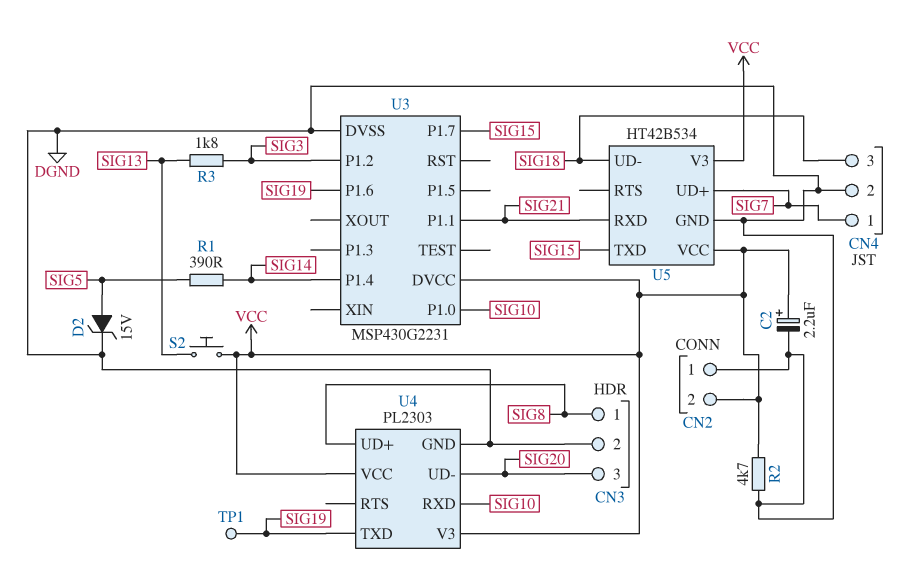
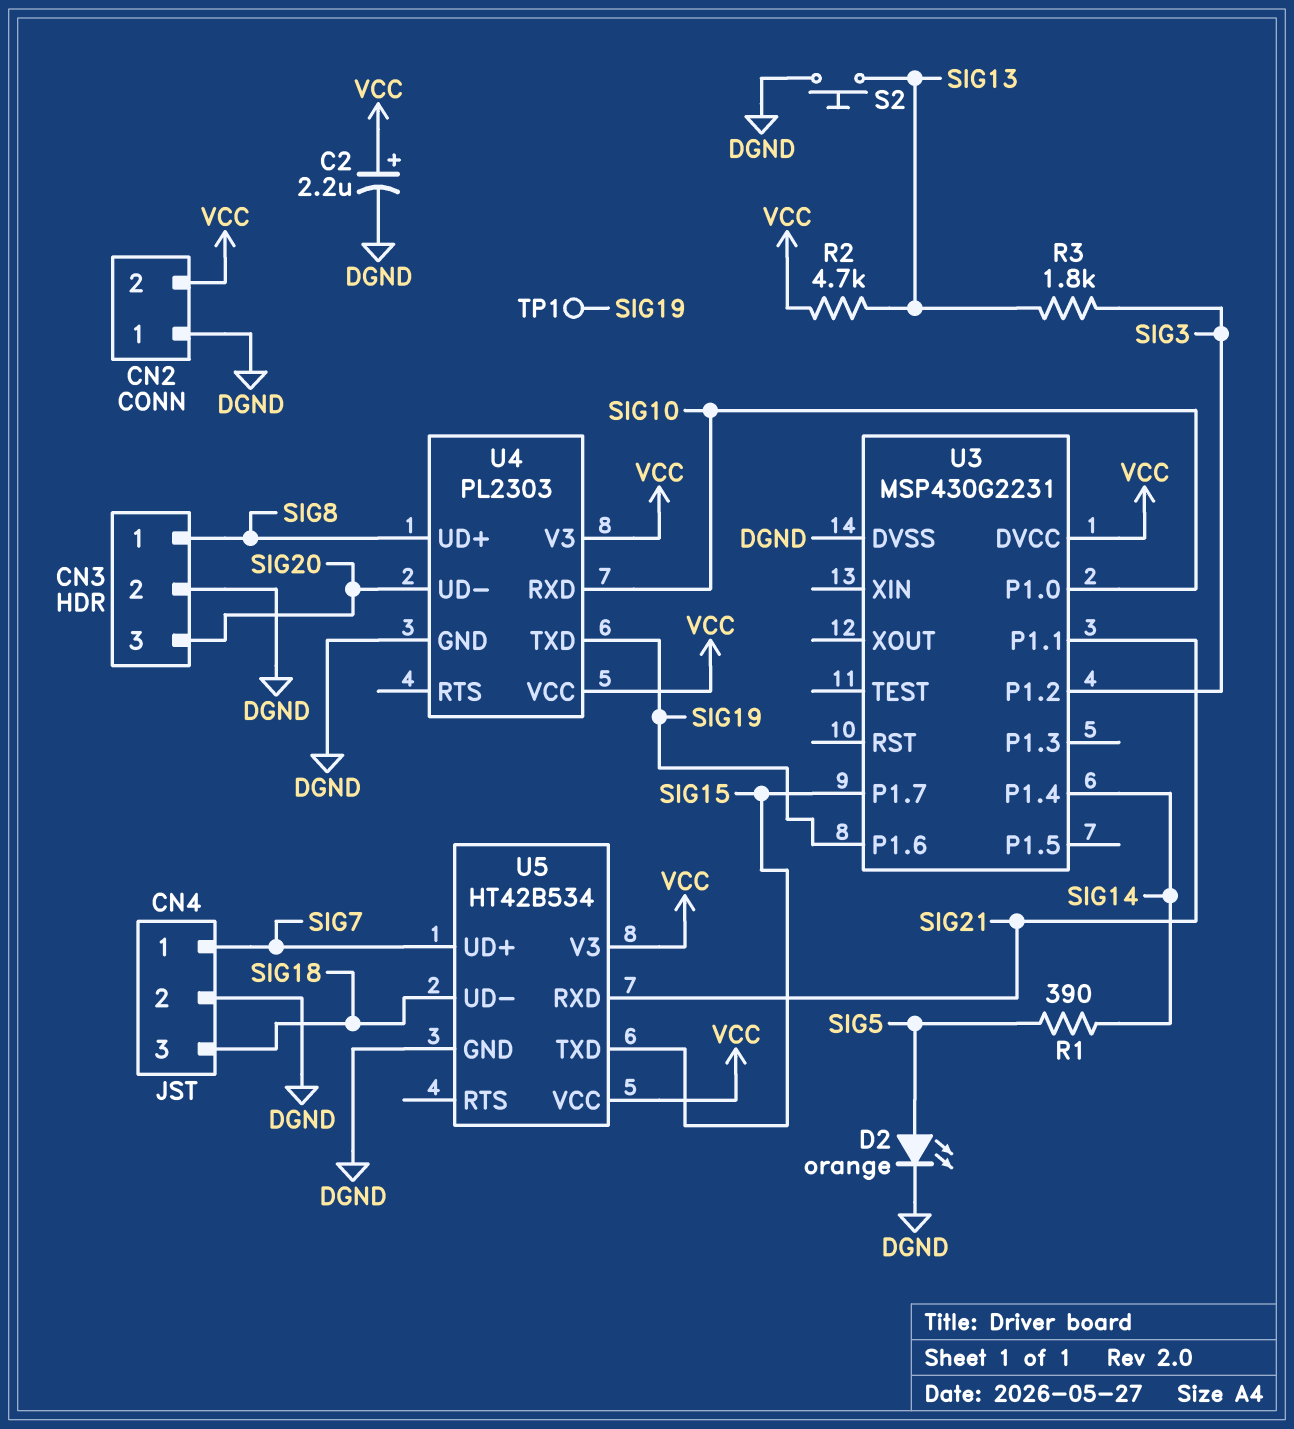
D2: zener 15V (A SIG5, K DGND) -> LED orange (A SIG5, K DGND)
R2: 4.7k (DGND, VCC) -> 4.7k (SIG13, VCC)
S2: button (SIG13, VCC) -> button (DGND, SIG13)

